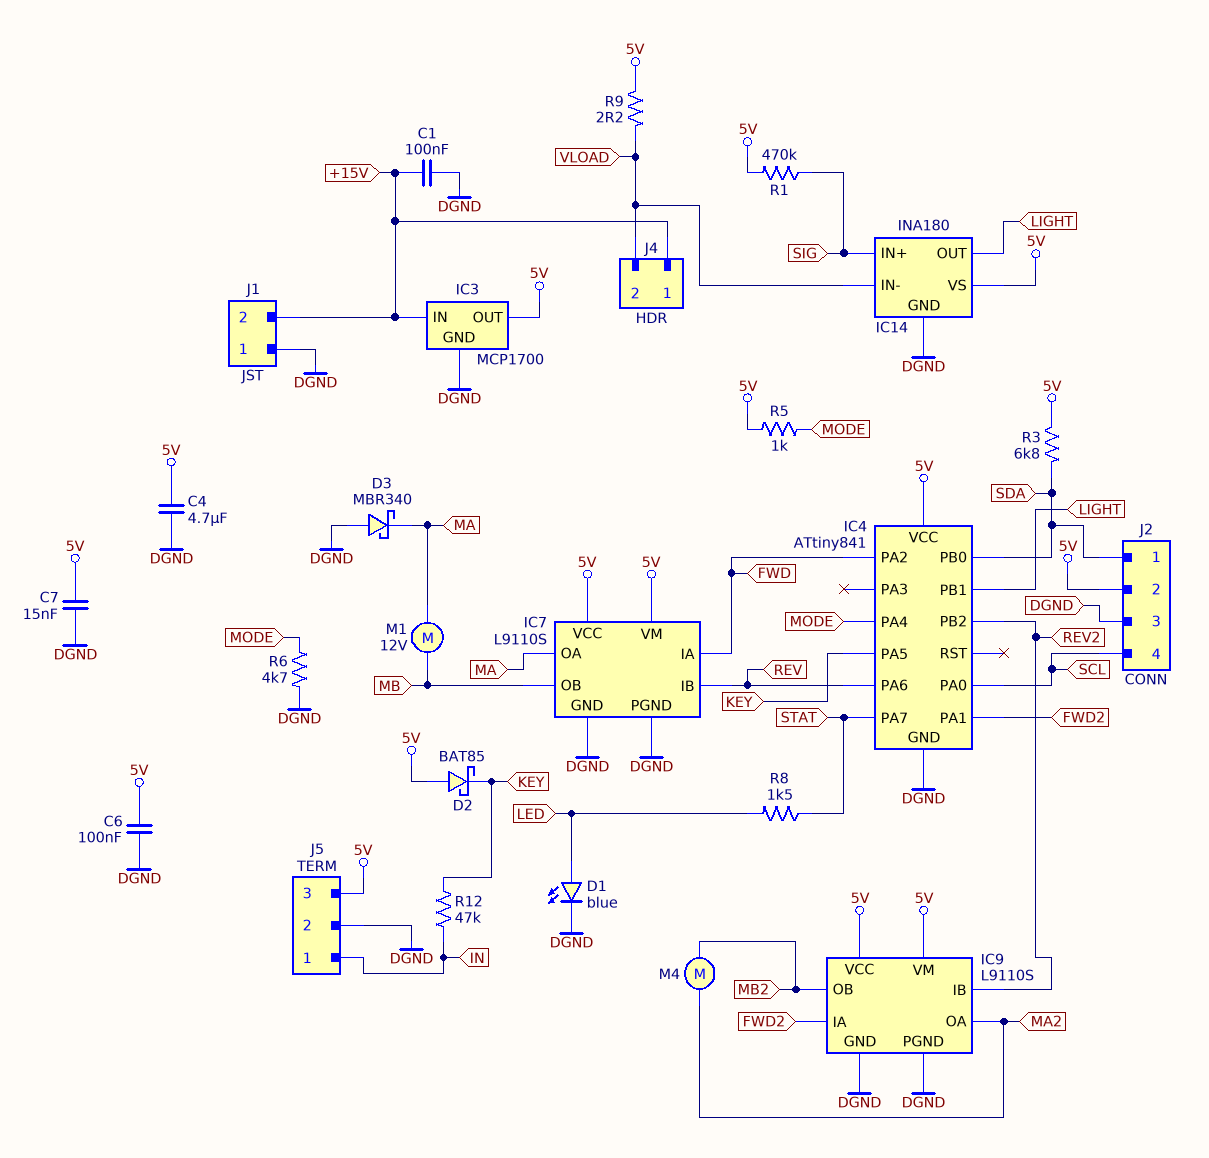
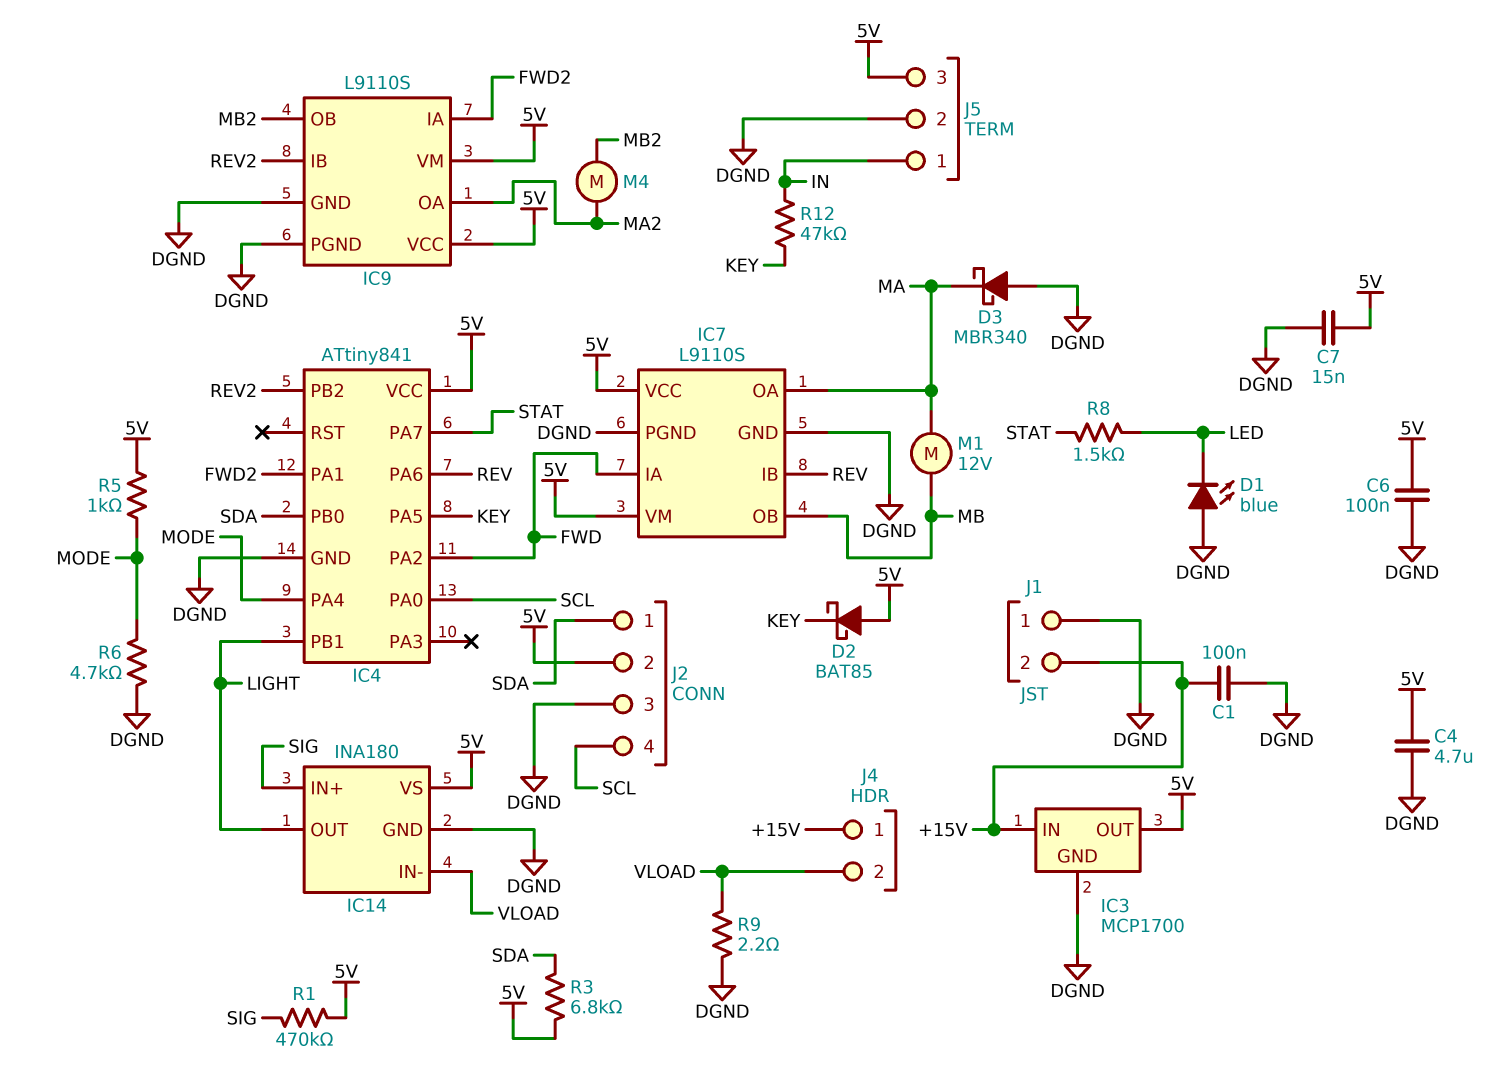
D1: LED blue (A LED, K DGND) -> LED blue (A DGND, K LED)
R9: 2.2 (5V, VLOAD) -> 2.2 (DGND, VLOAD)

